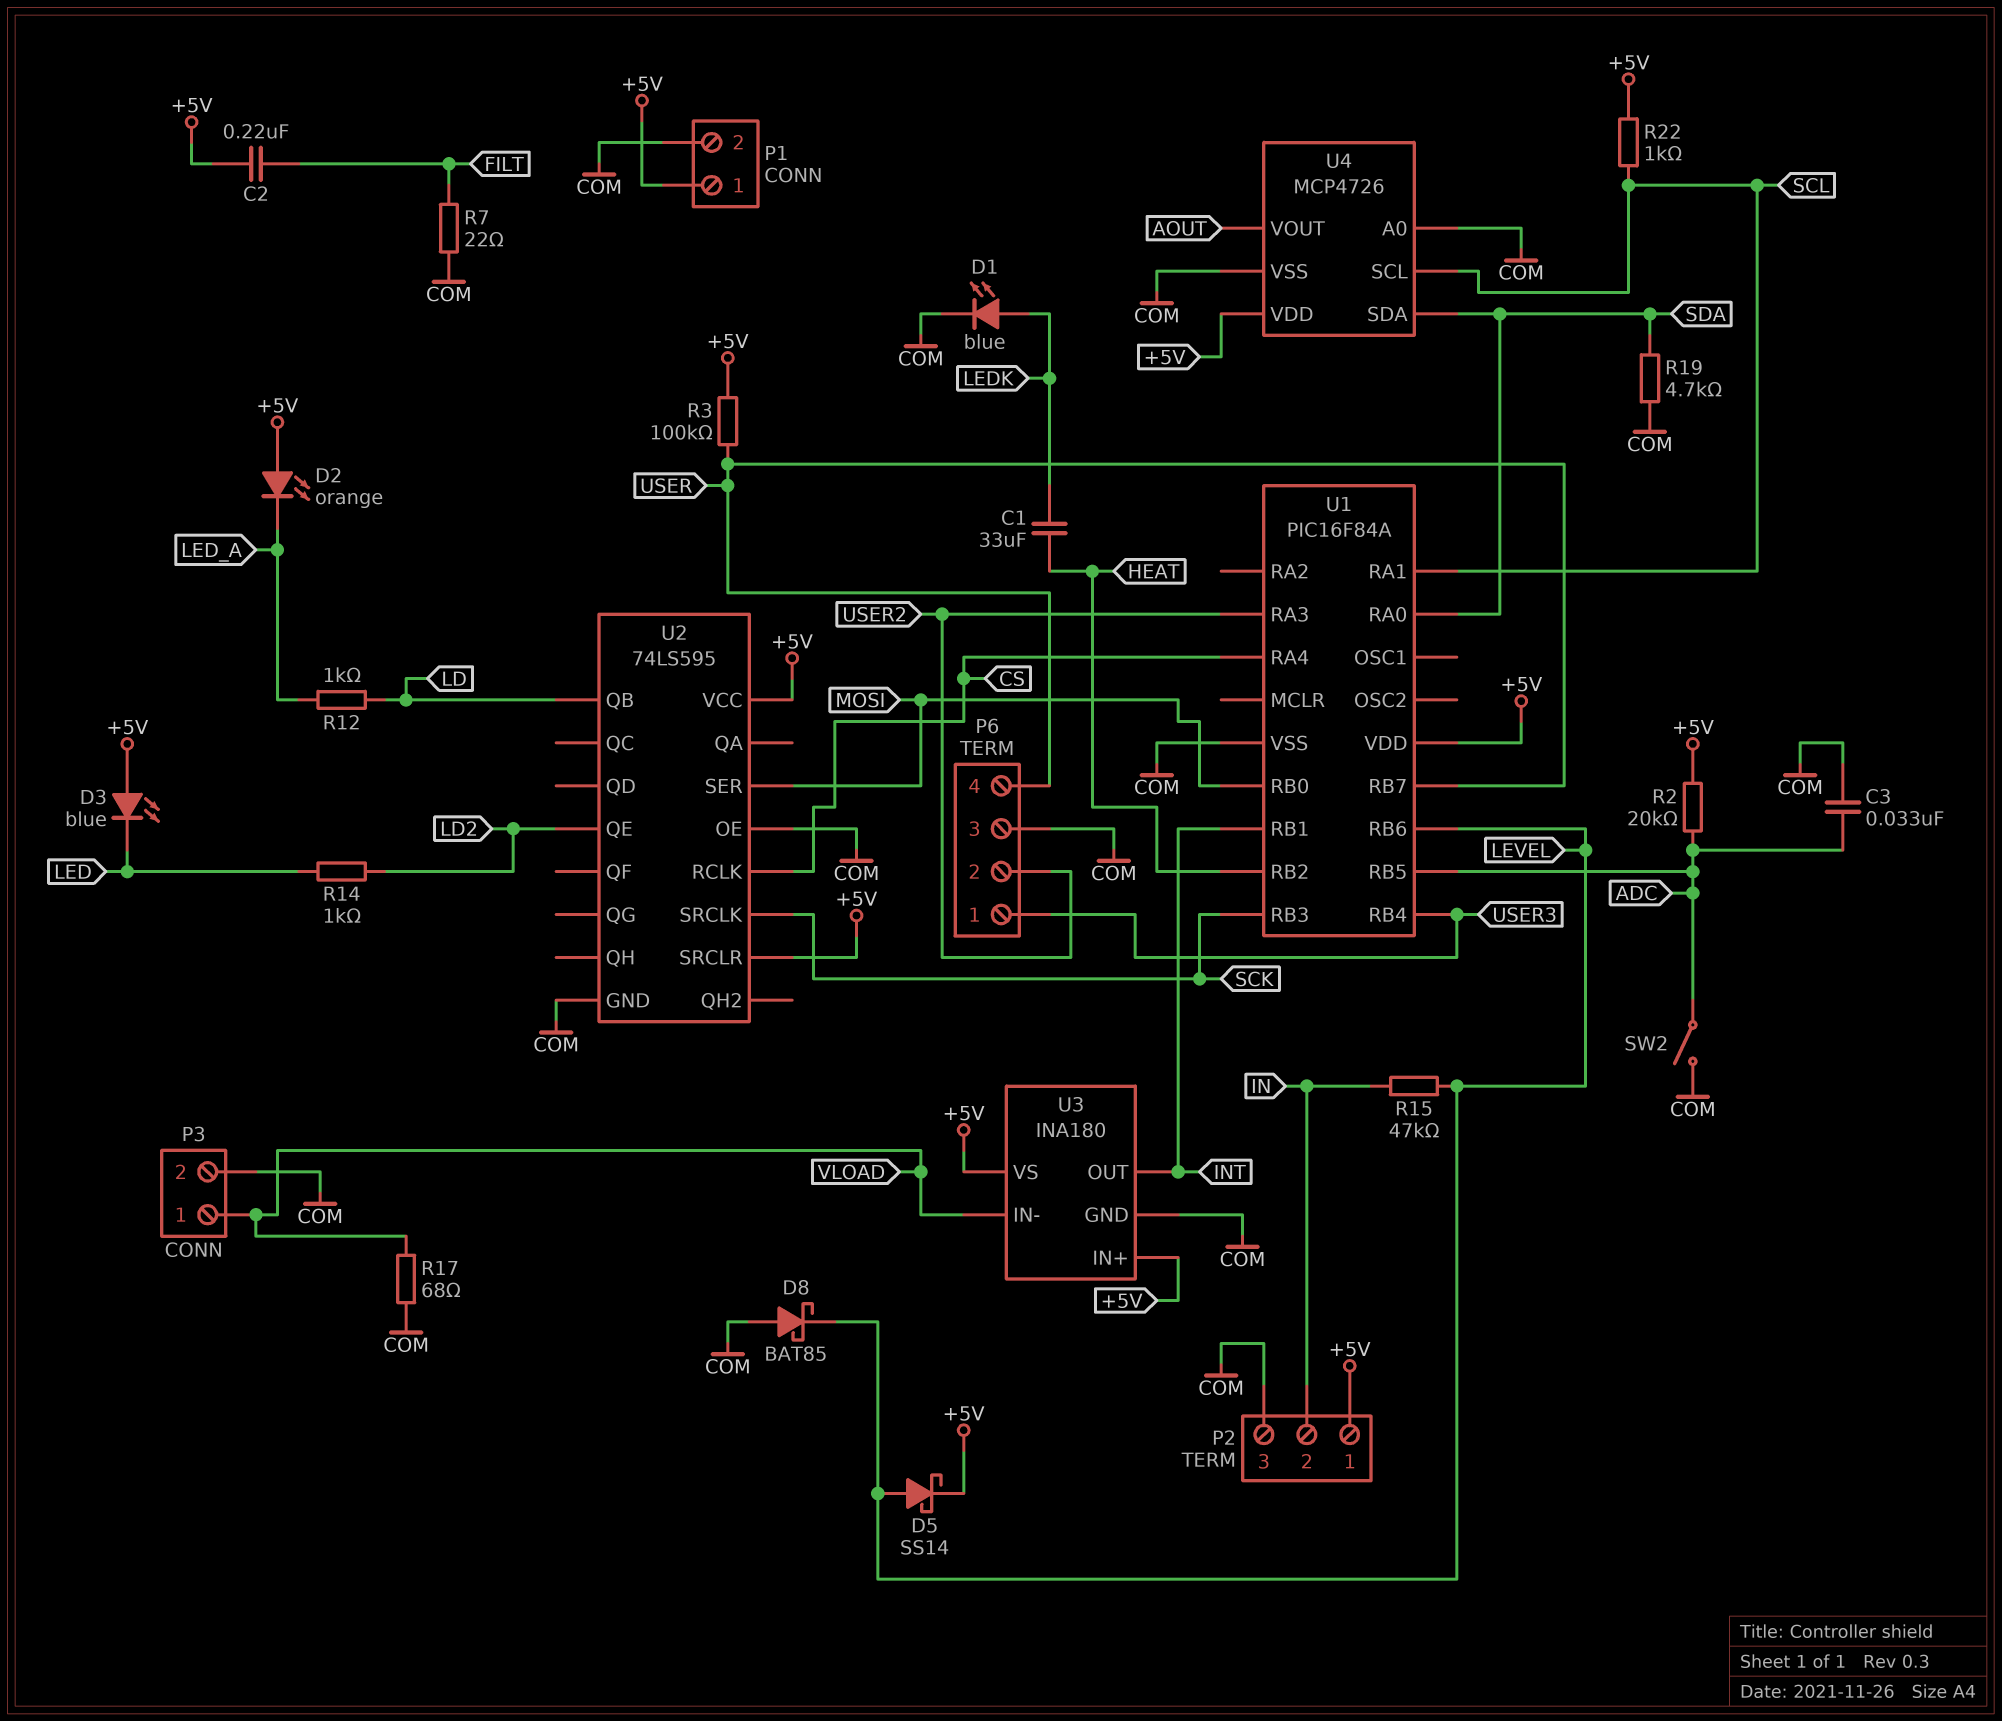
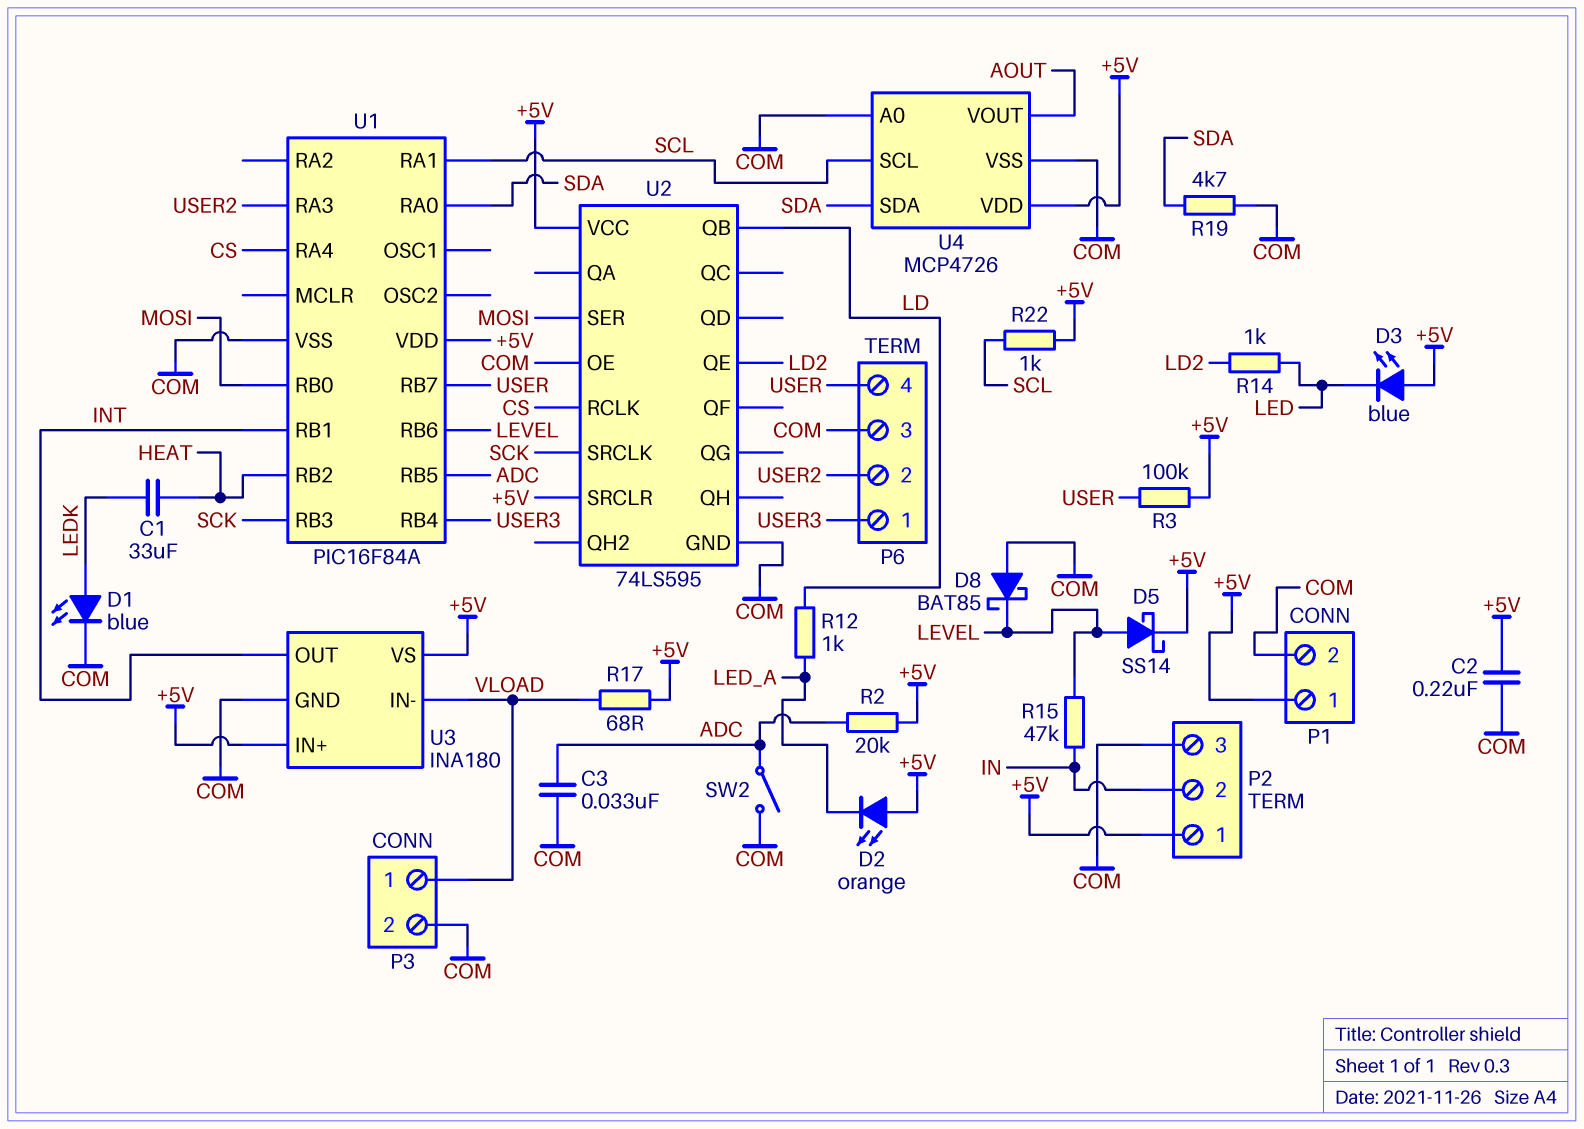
C2: 220nF (+5V, FILT) -> 220nF (+5V, COM)
R7: 22 (COM, FILT) -> none
R17: 68 (COM, VLOAD) -> 68 (+5V, VLOAD)

